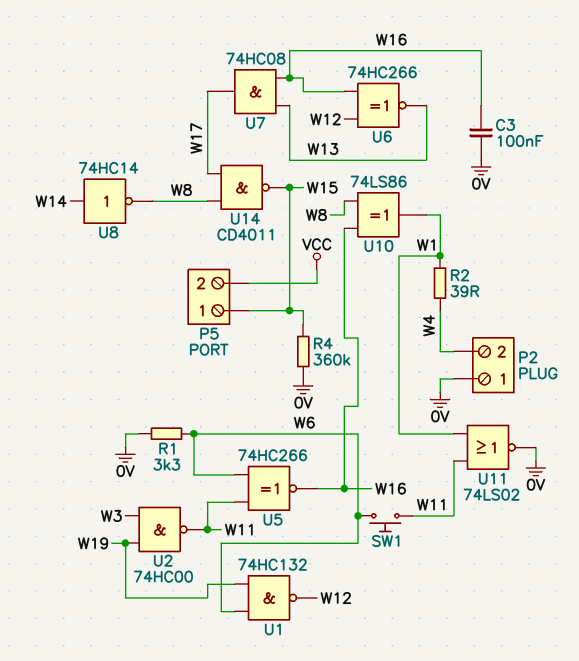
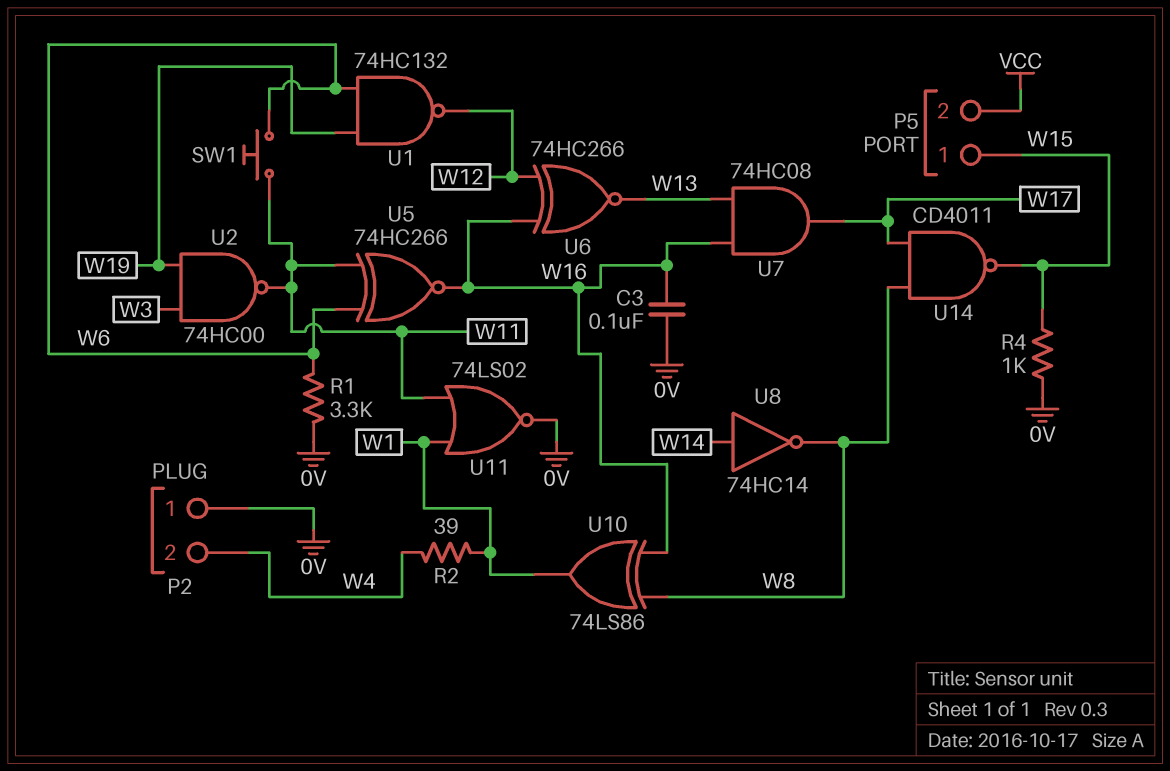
R4: 360k (0V, W15) -> 1k (0V, W15)

